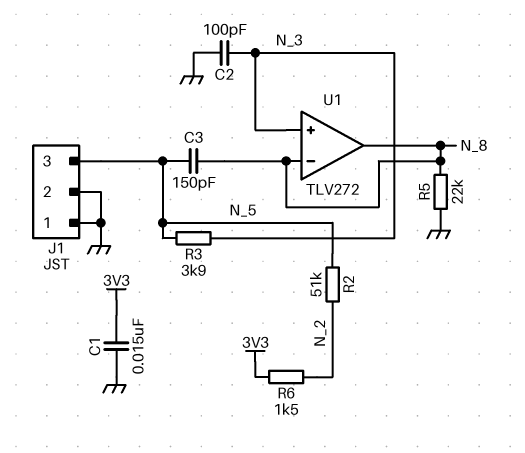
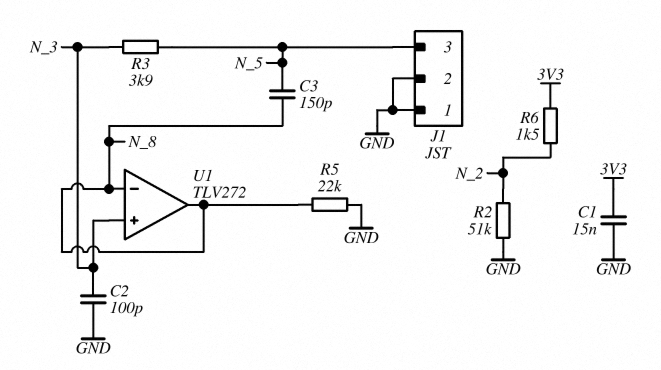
R2: 51k (N_2, N_5) -> 51k (GND, N_2)

